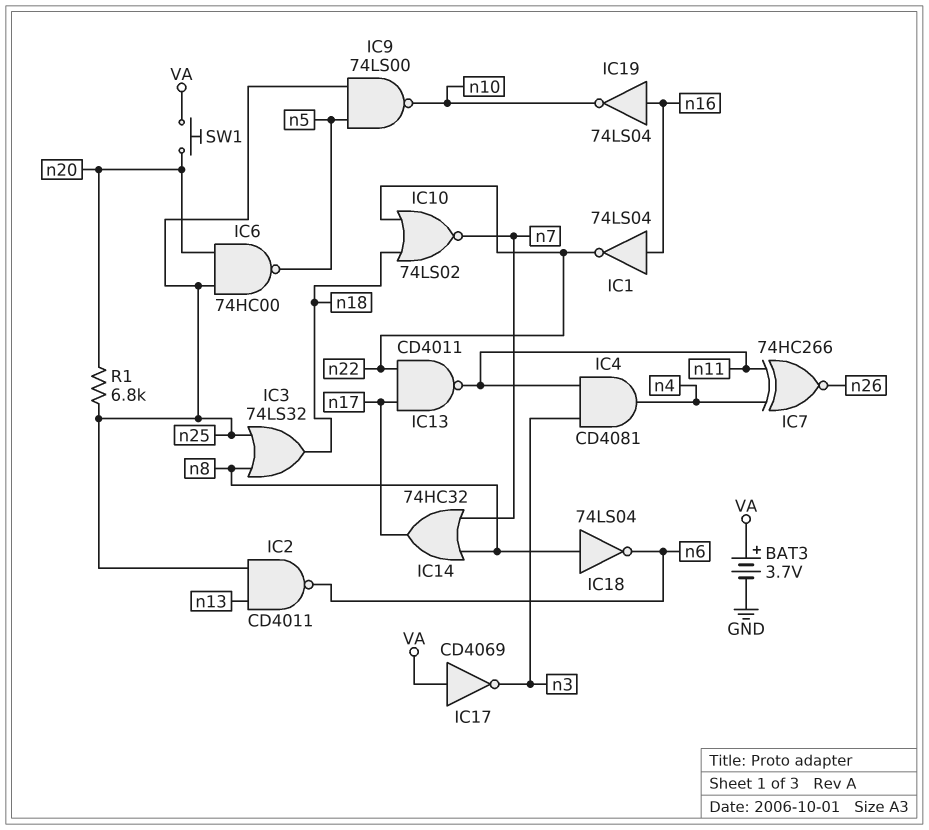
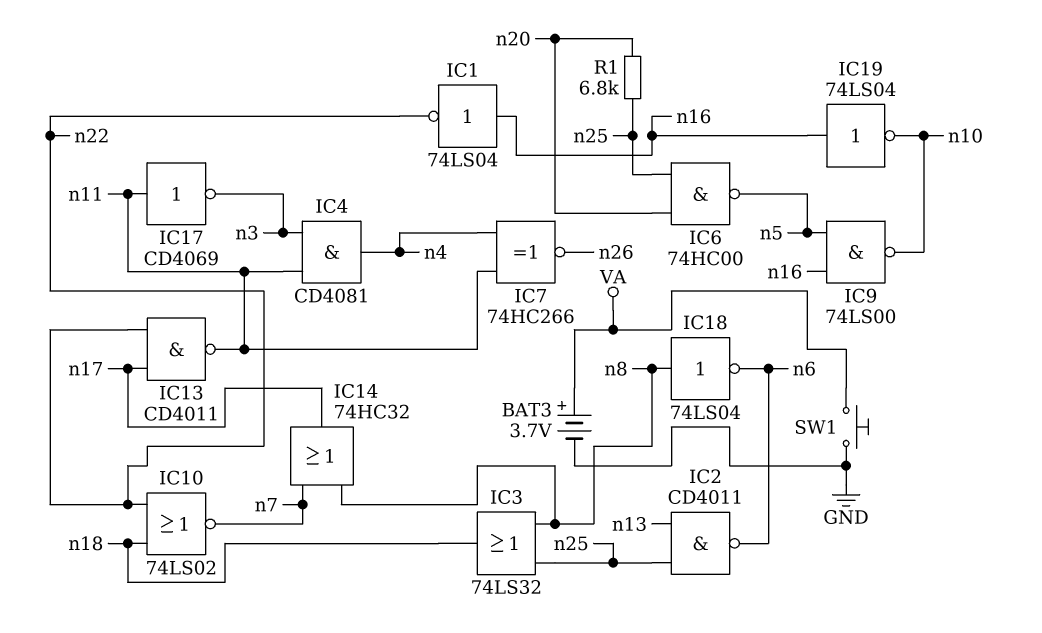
IC9: NAND 74LS00 (in n5, in n25, out n10) -> NAND 74LS00 (in n5, in n16, out n10)
IC17: NOT CD4069 (in VA, out n3) -> NOT CD4069 (in n11, out n3)
SW1: button (VA, n20) -> button (GND, VA)

